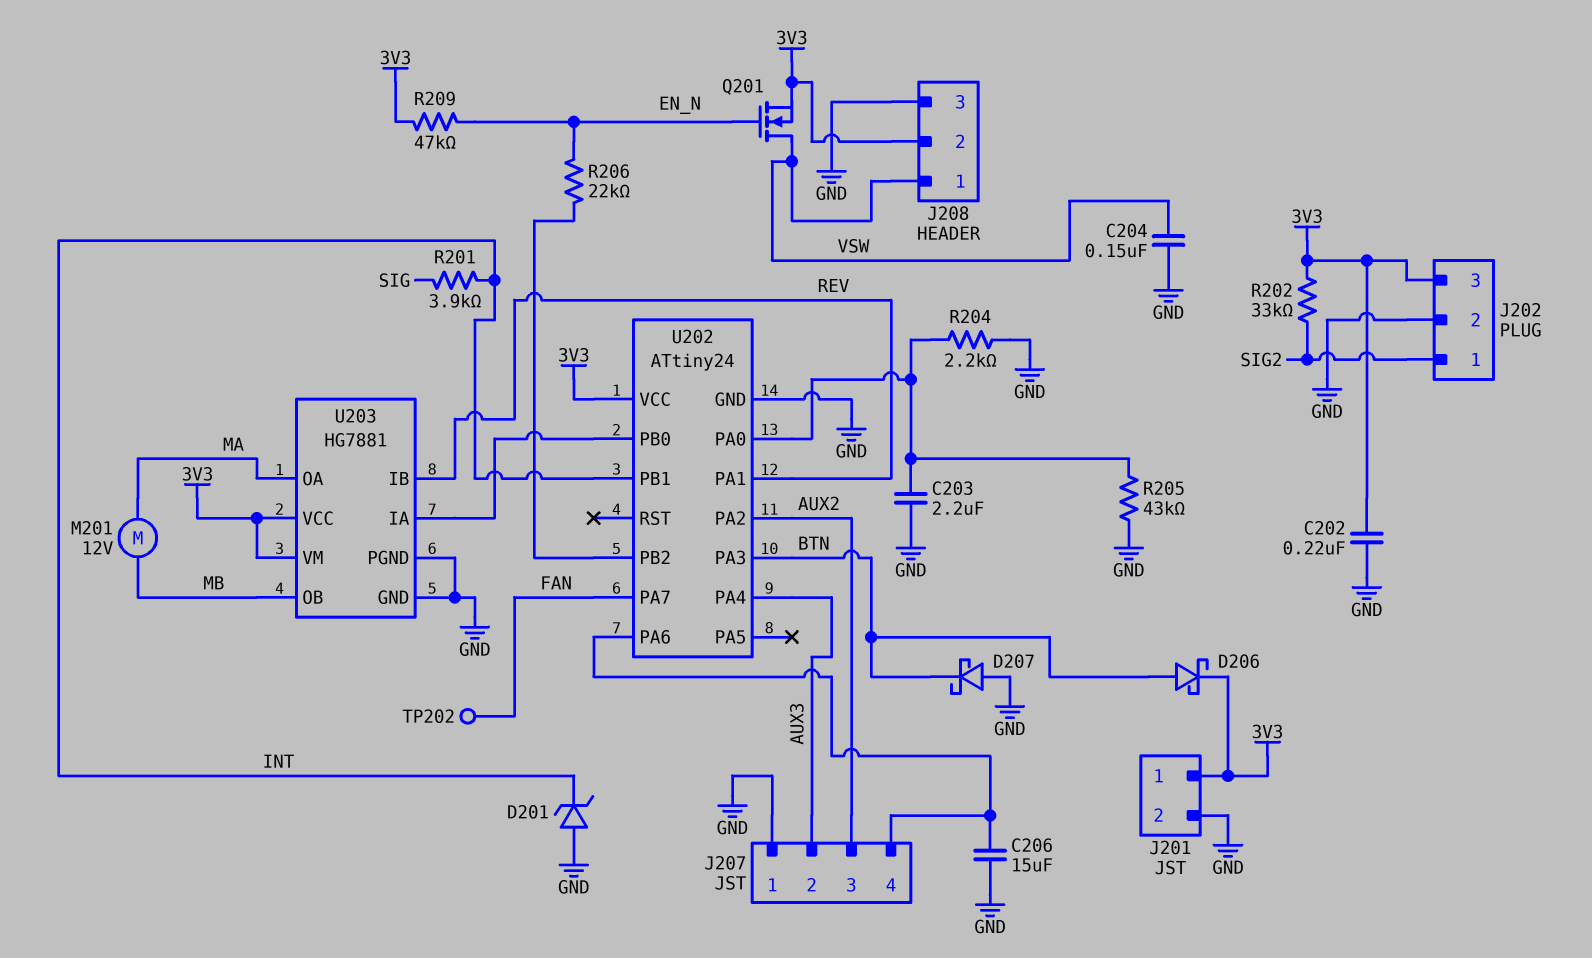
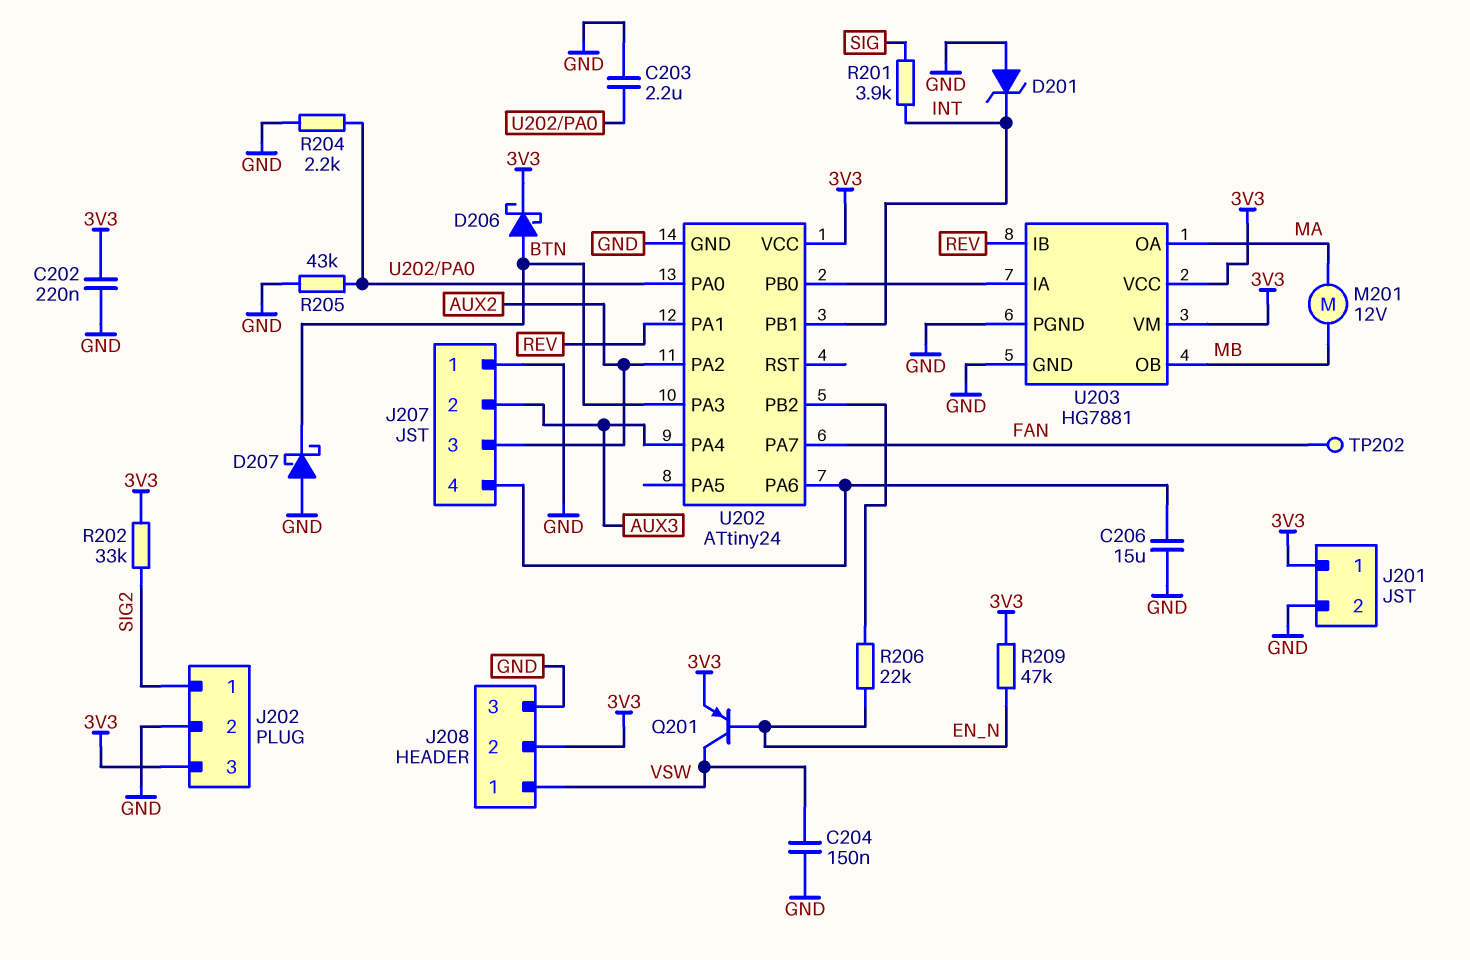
Q201: NMOS (G EN_N, D VSW, S 3V3) -> PNP (B EN_N, C VSW, E 3V3)

